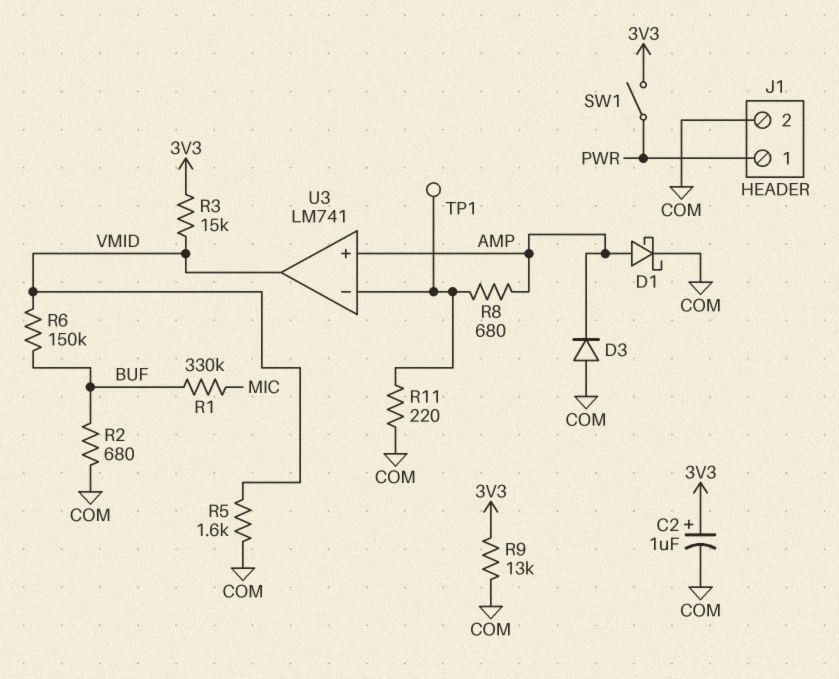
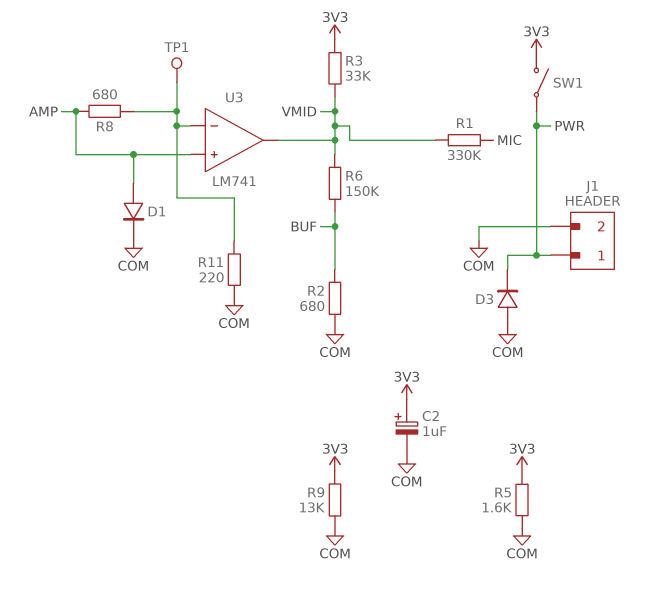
D1: schottky (A AMP, K COM) -> diode (A AMP, K COM)
D3: diode (A COM, K AMP) -> diode (A COM, K PWR)
R1: 330k (BUF, MIC) -> 330k (MIC, VMID)
R3: 15k (3V3, VMID) -> 33k (3V3, VMID)
R5: 1.6k (COM, VMID) -> 1.6k (3V3, COM)

